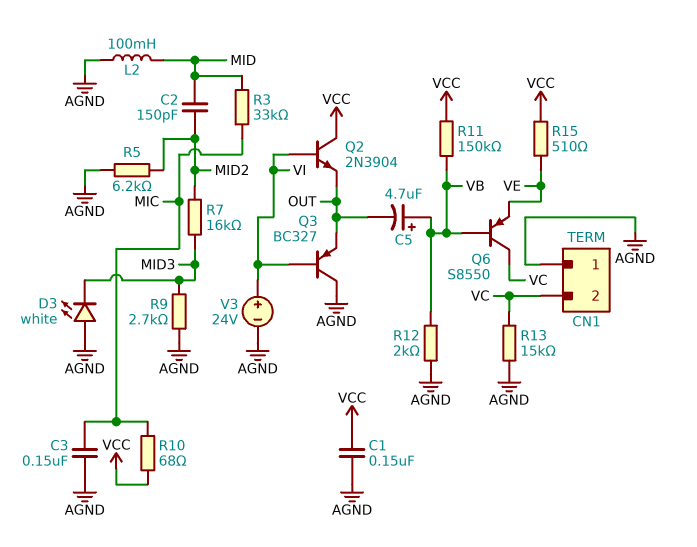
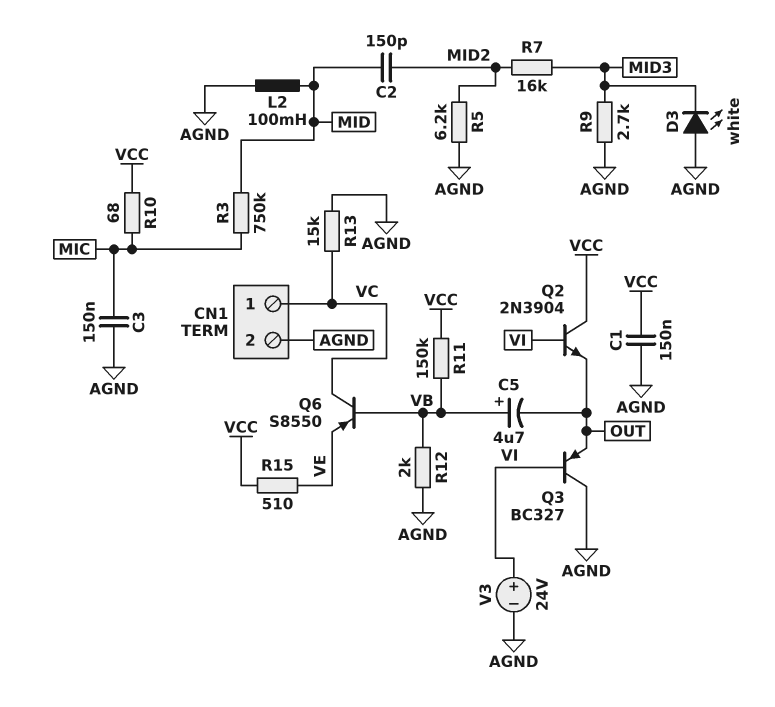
CN1 pin 1: AGND -> VC
CN1 pin 2: VC -> AGND
R3: 33k (MIC, MID) -> 750k (MIC, MID)

